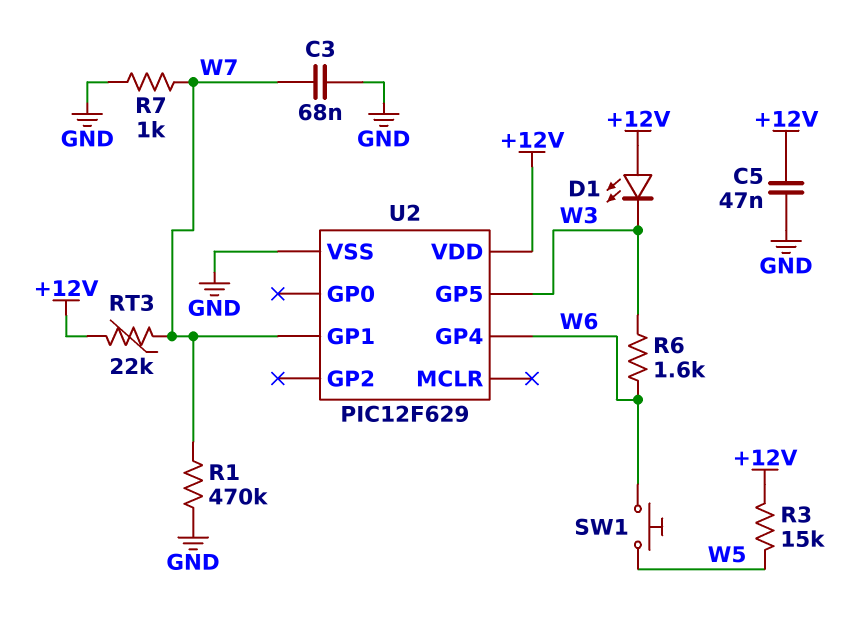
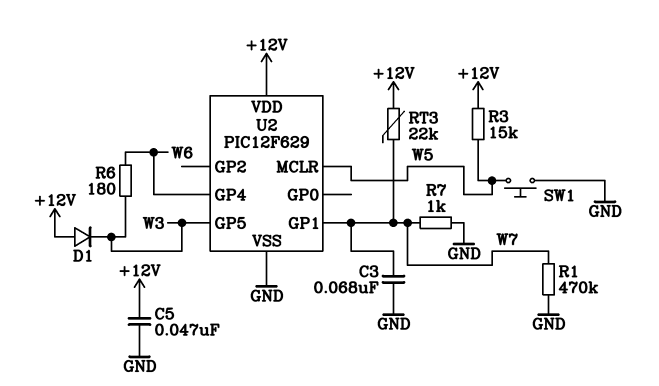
D1: LED (A +12V, K W3) -> diode (A +12V, K W3)
R6: 1.6k (W3, W6) -> 180 (W3, W6)
SW1: button (W5, W6) -> button (GND, W5)
U2 pin MCLR: none -> W5

